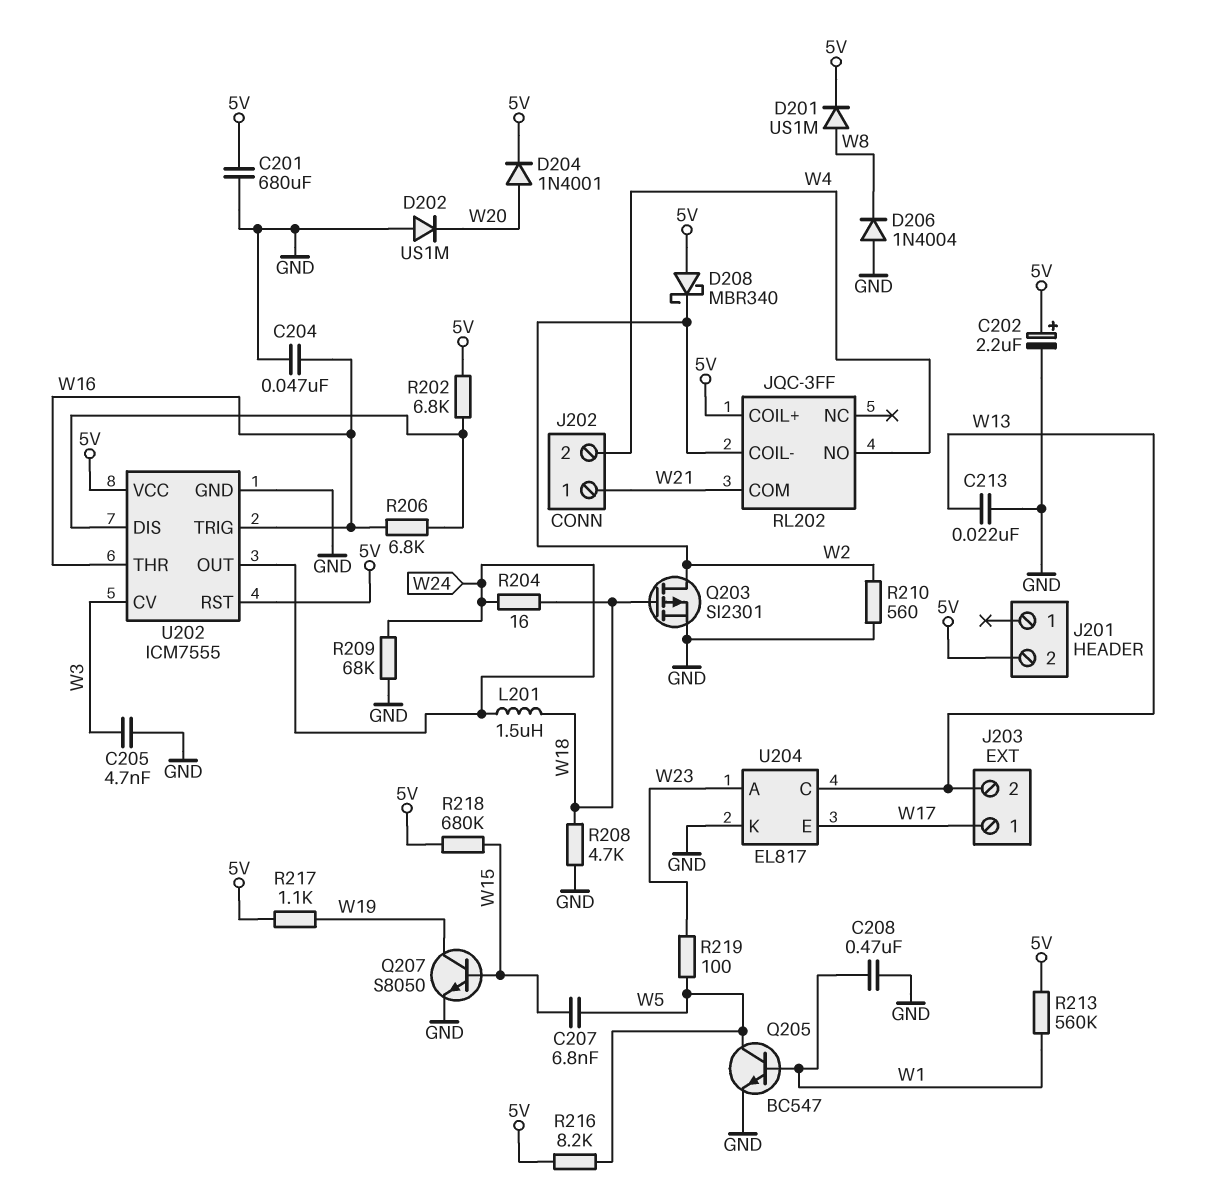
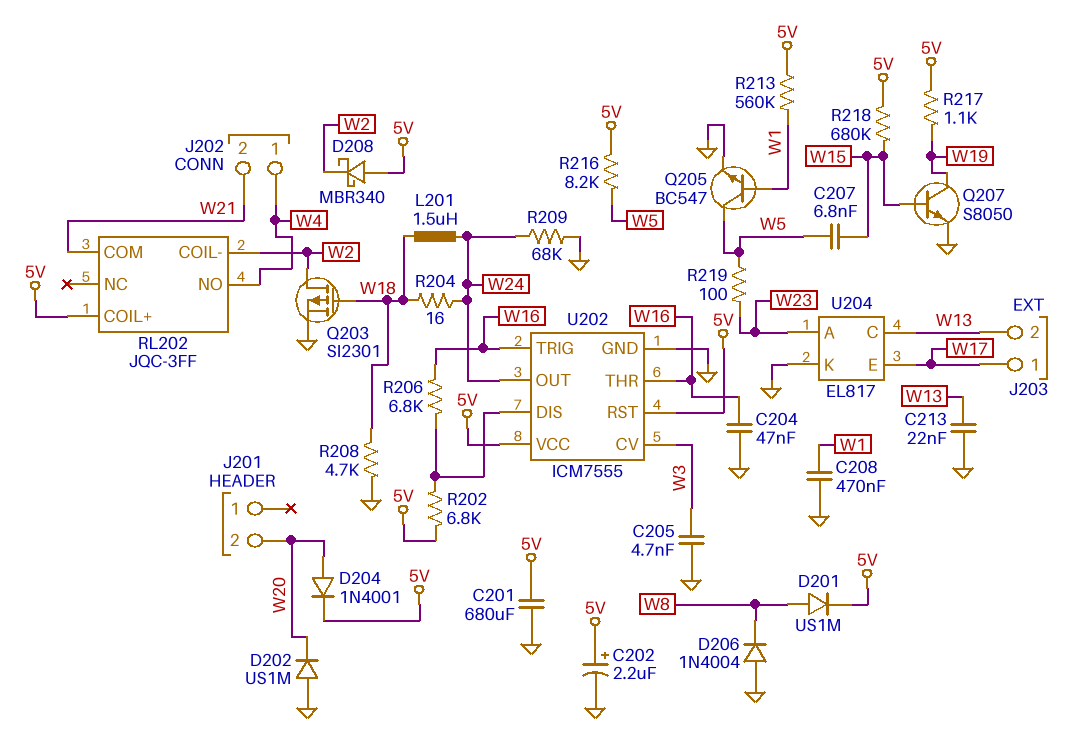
J201 pin 2: 5V -> W20
J202 pin 1: W21 -> W4
J202 pin 2: W4 -> W21
R210: 560 (GND, W2) -> none

